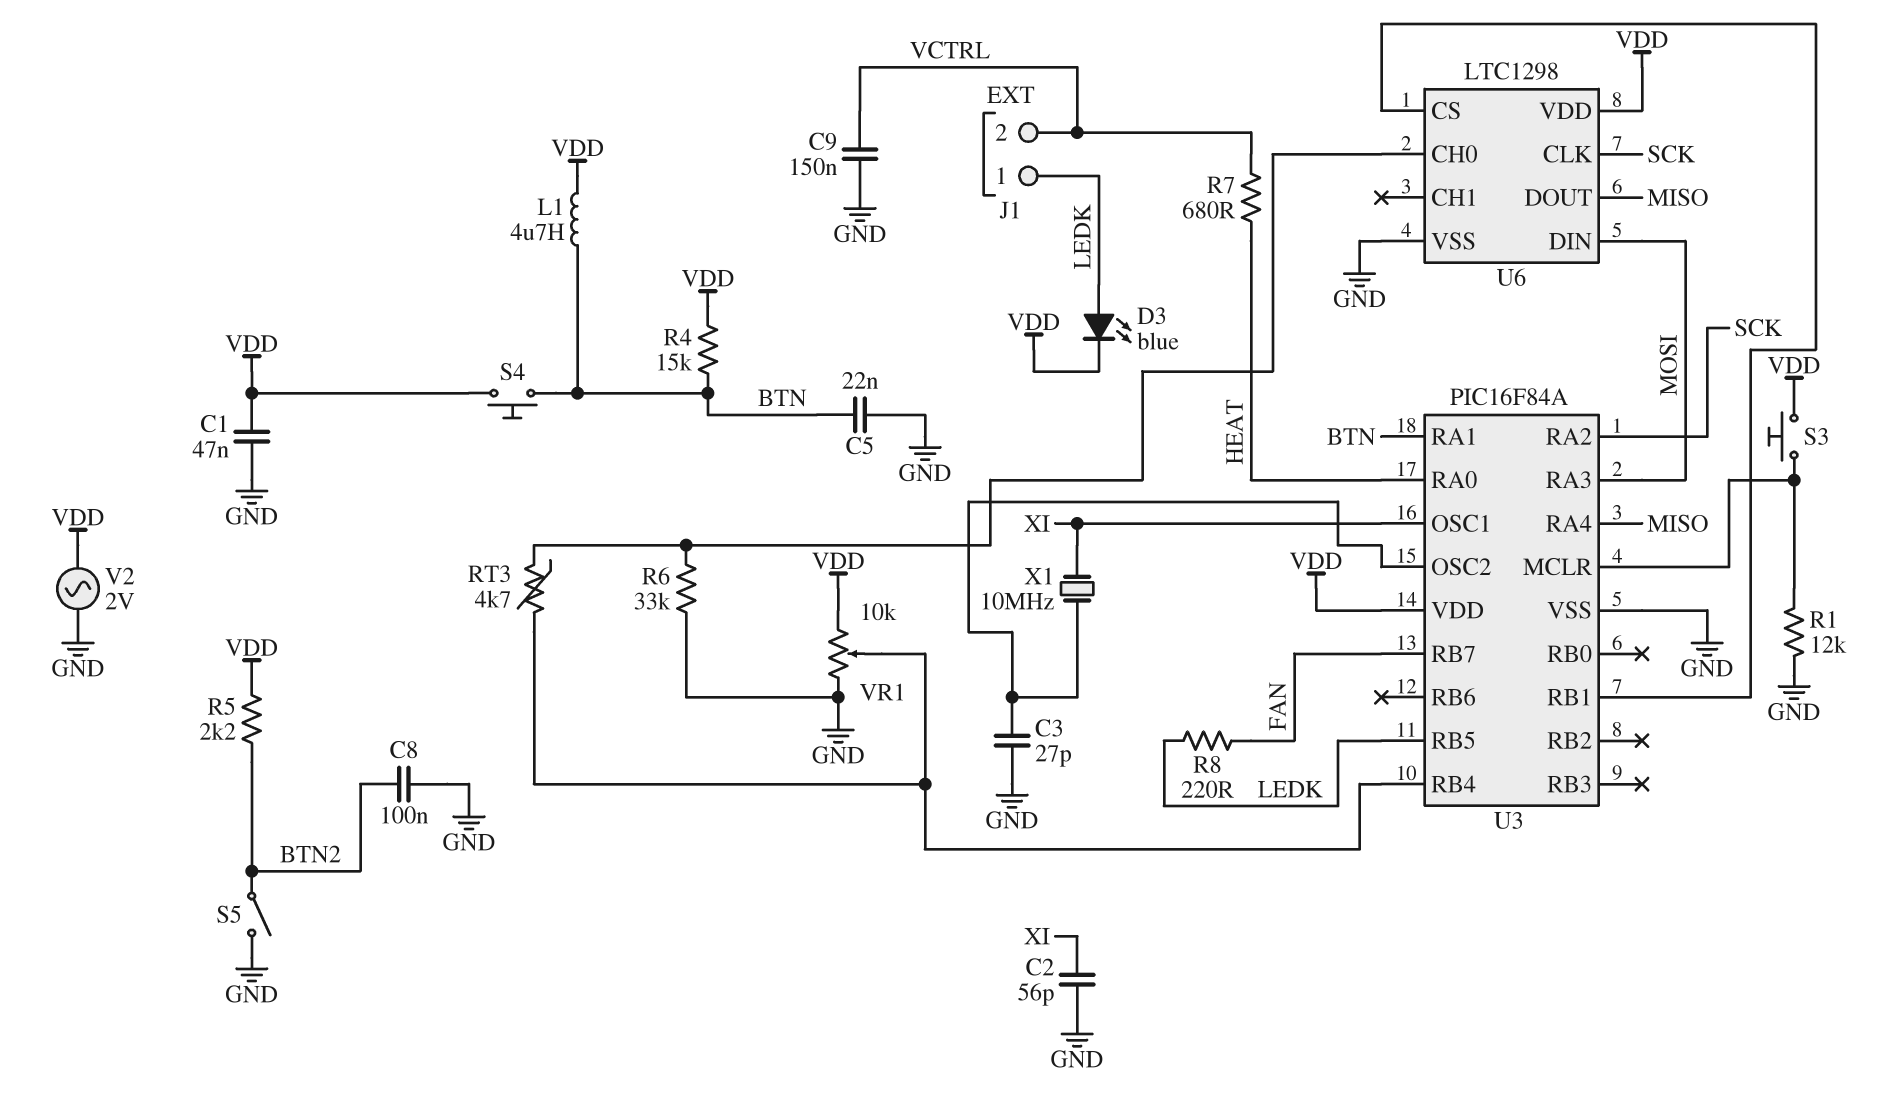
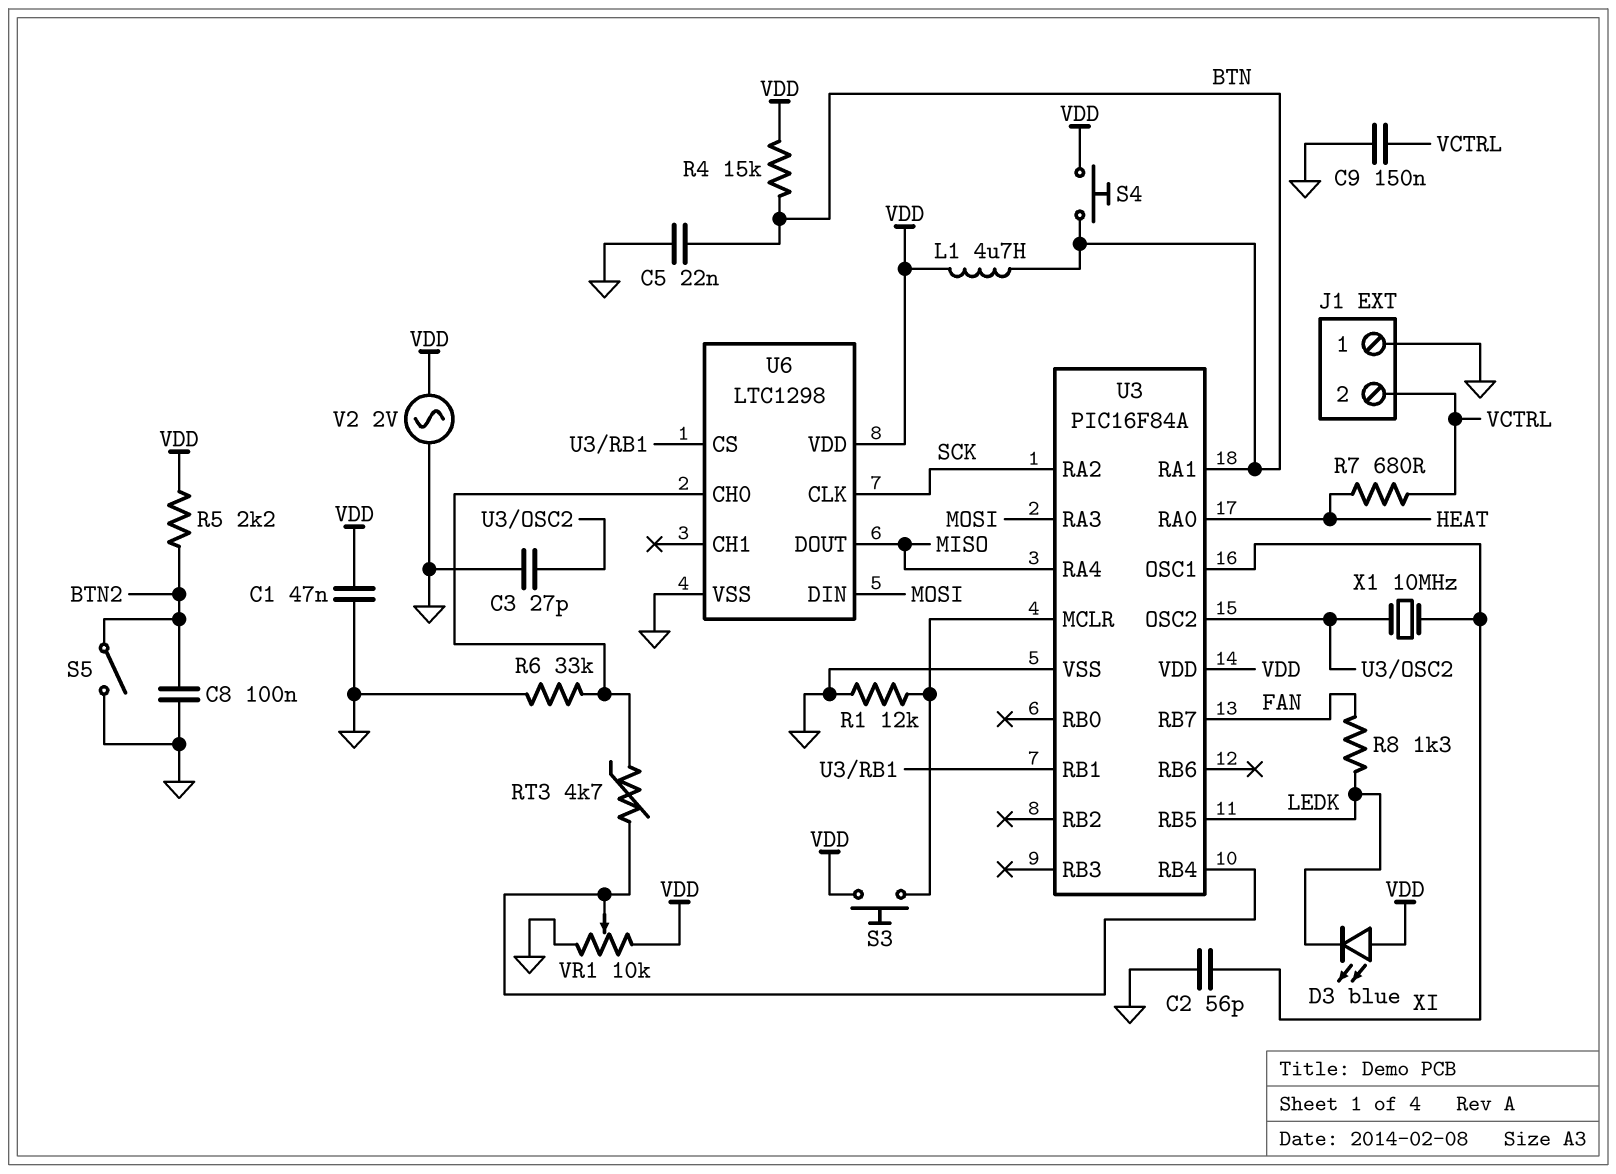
D3: LED blue (A LEDK, K VDD) -> LED blue (A VDD, K LEDK)
J1 pin 1: LEDK -> GND
R8: 220 (FAN, LEDK) -> 1.3k (FAN, LEDK)

